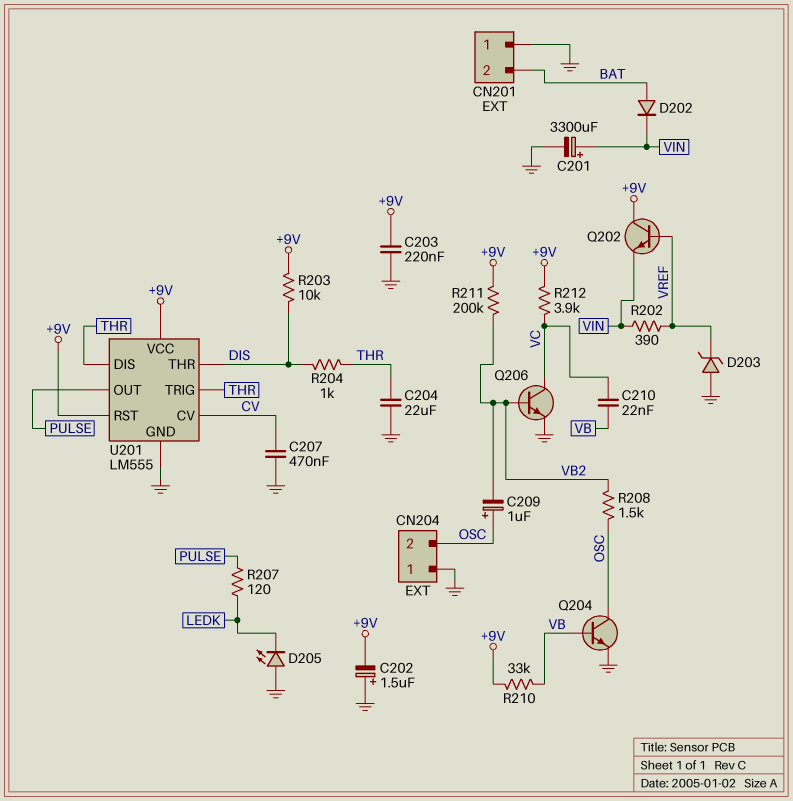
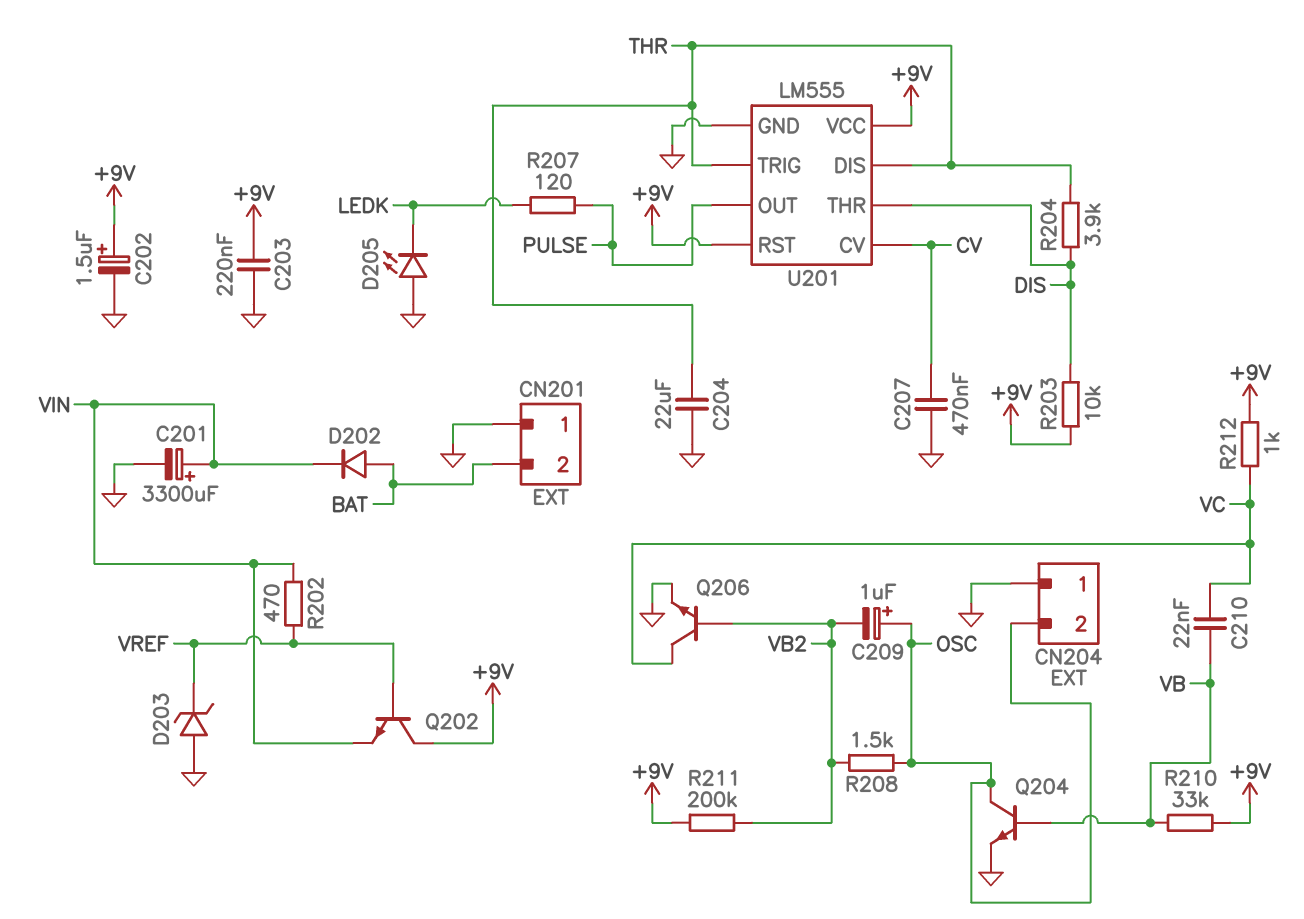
C202: 1.5uF (plus GND, minus +9V) -> 1.5uF (plus +9V, minus GND)
R202: 390 (VIN, VREF) -> 470 (VIN, VREF)
R204: 1k (DIS, THR) -> 3.9k (DIS, THR)
R212: 3.9k (+9V, VC) -> 1k (+9V, VC)

